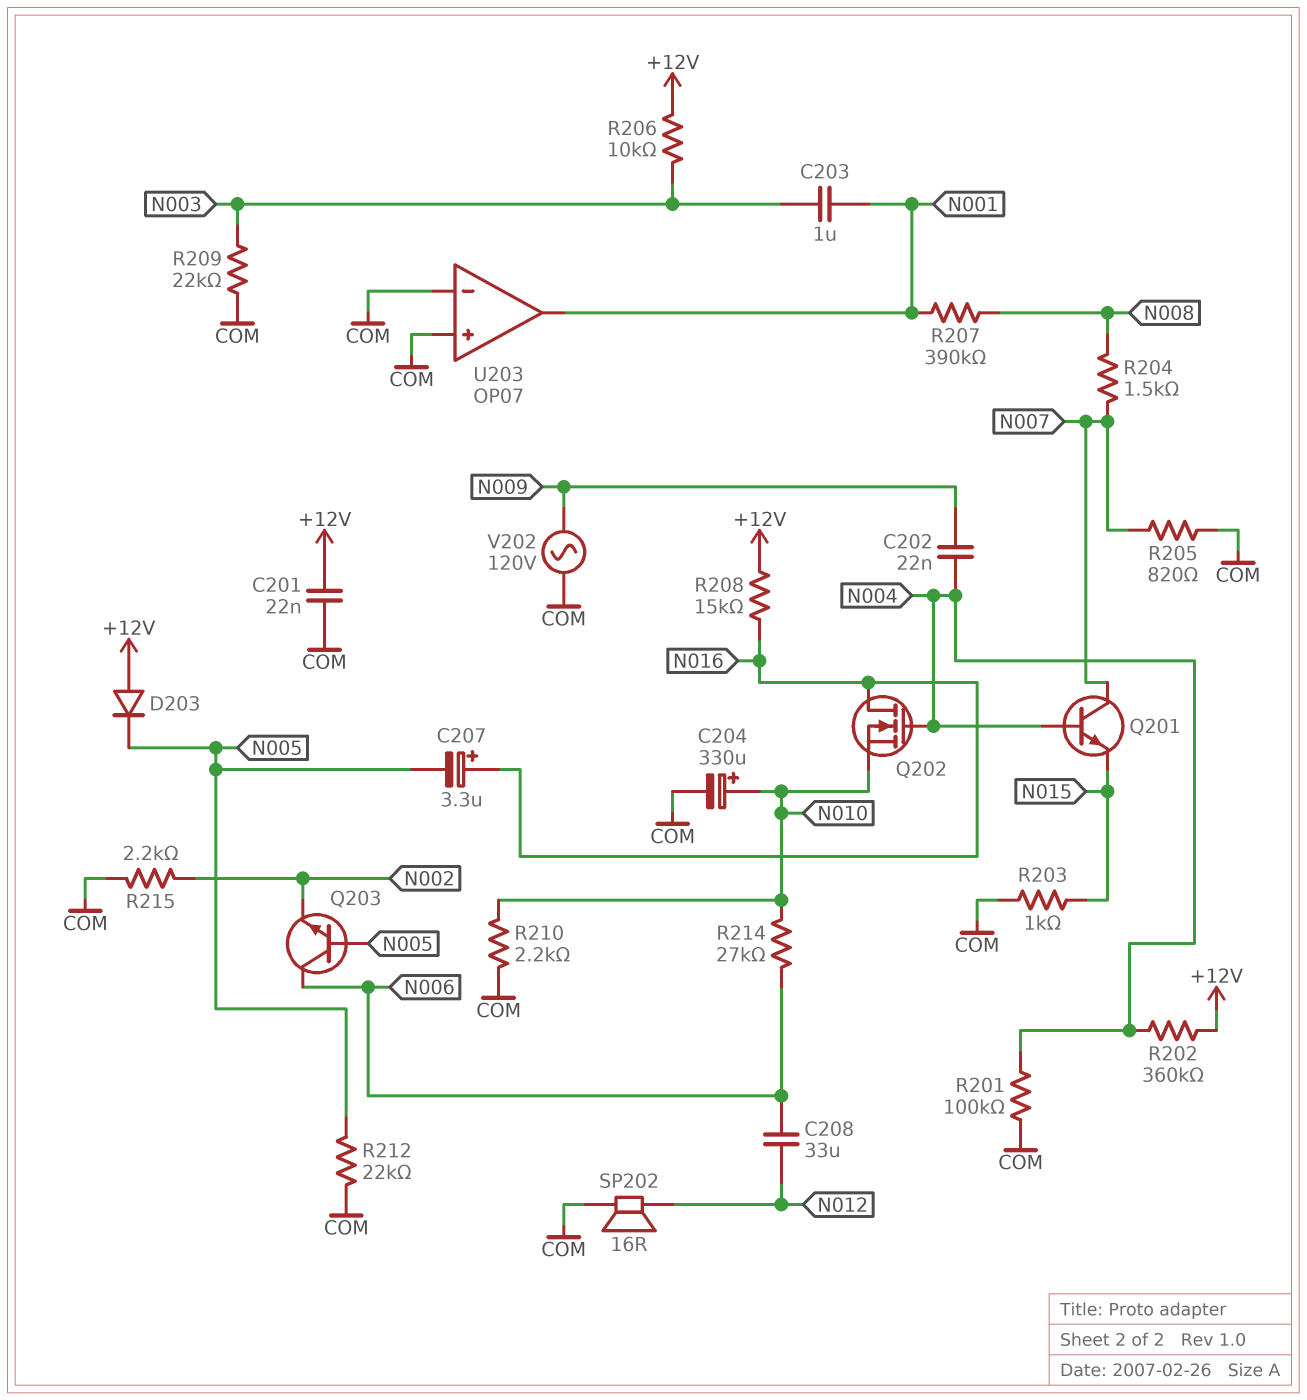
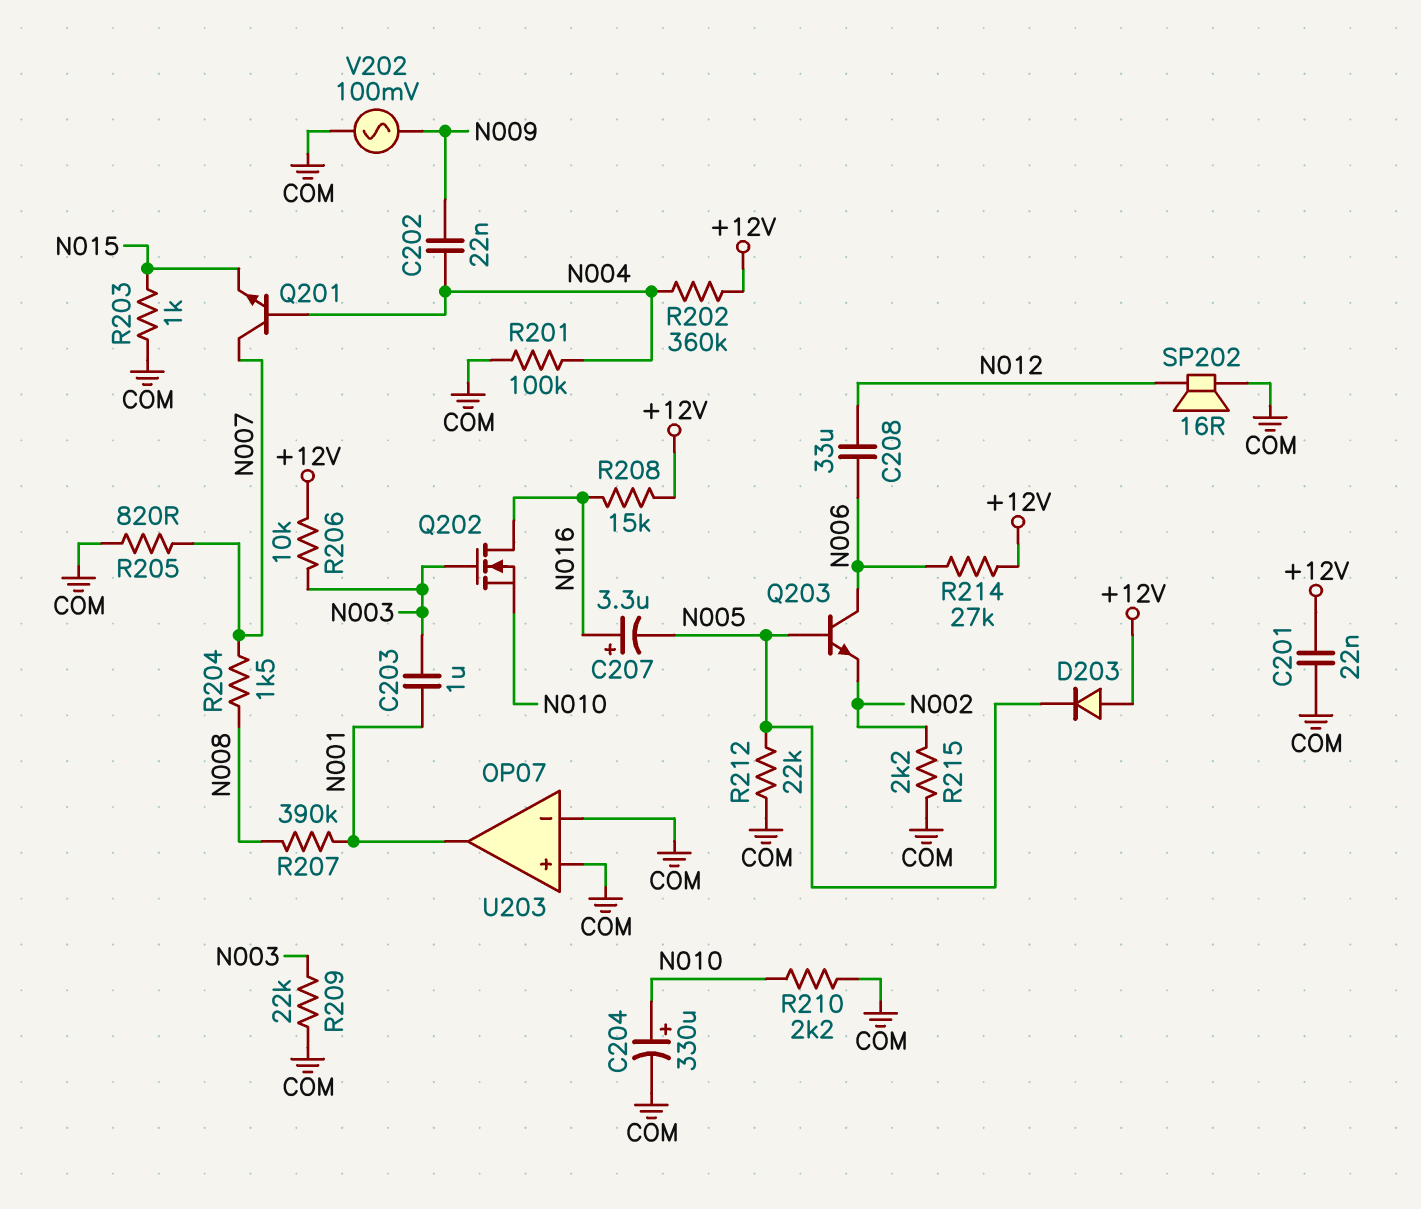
Q202: NMOS (G N004, D N016, S N010) -> NMOS (G N003, D N016, S N010)
R214: 27k (N006, N010) -> 27k (+12V, N006)
V202: AC 120V (COM, N009) -> AC 100mV (COM, N009)

